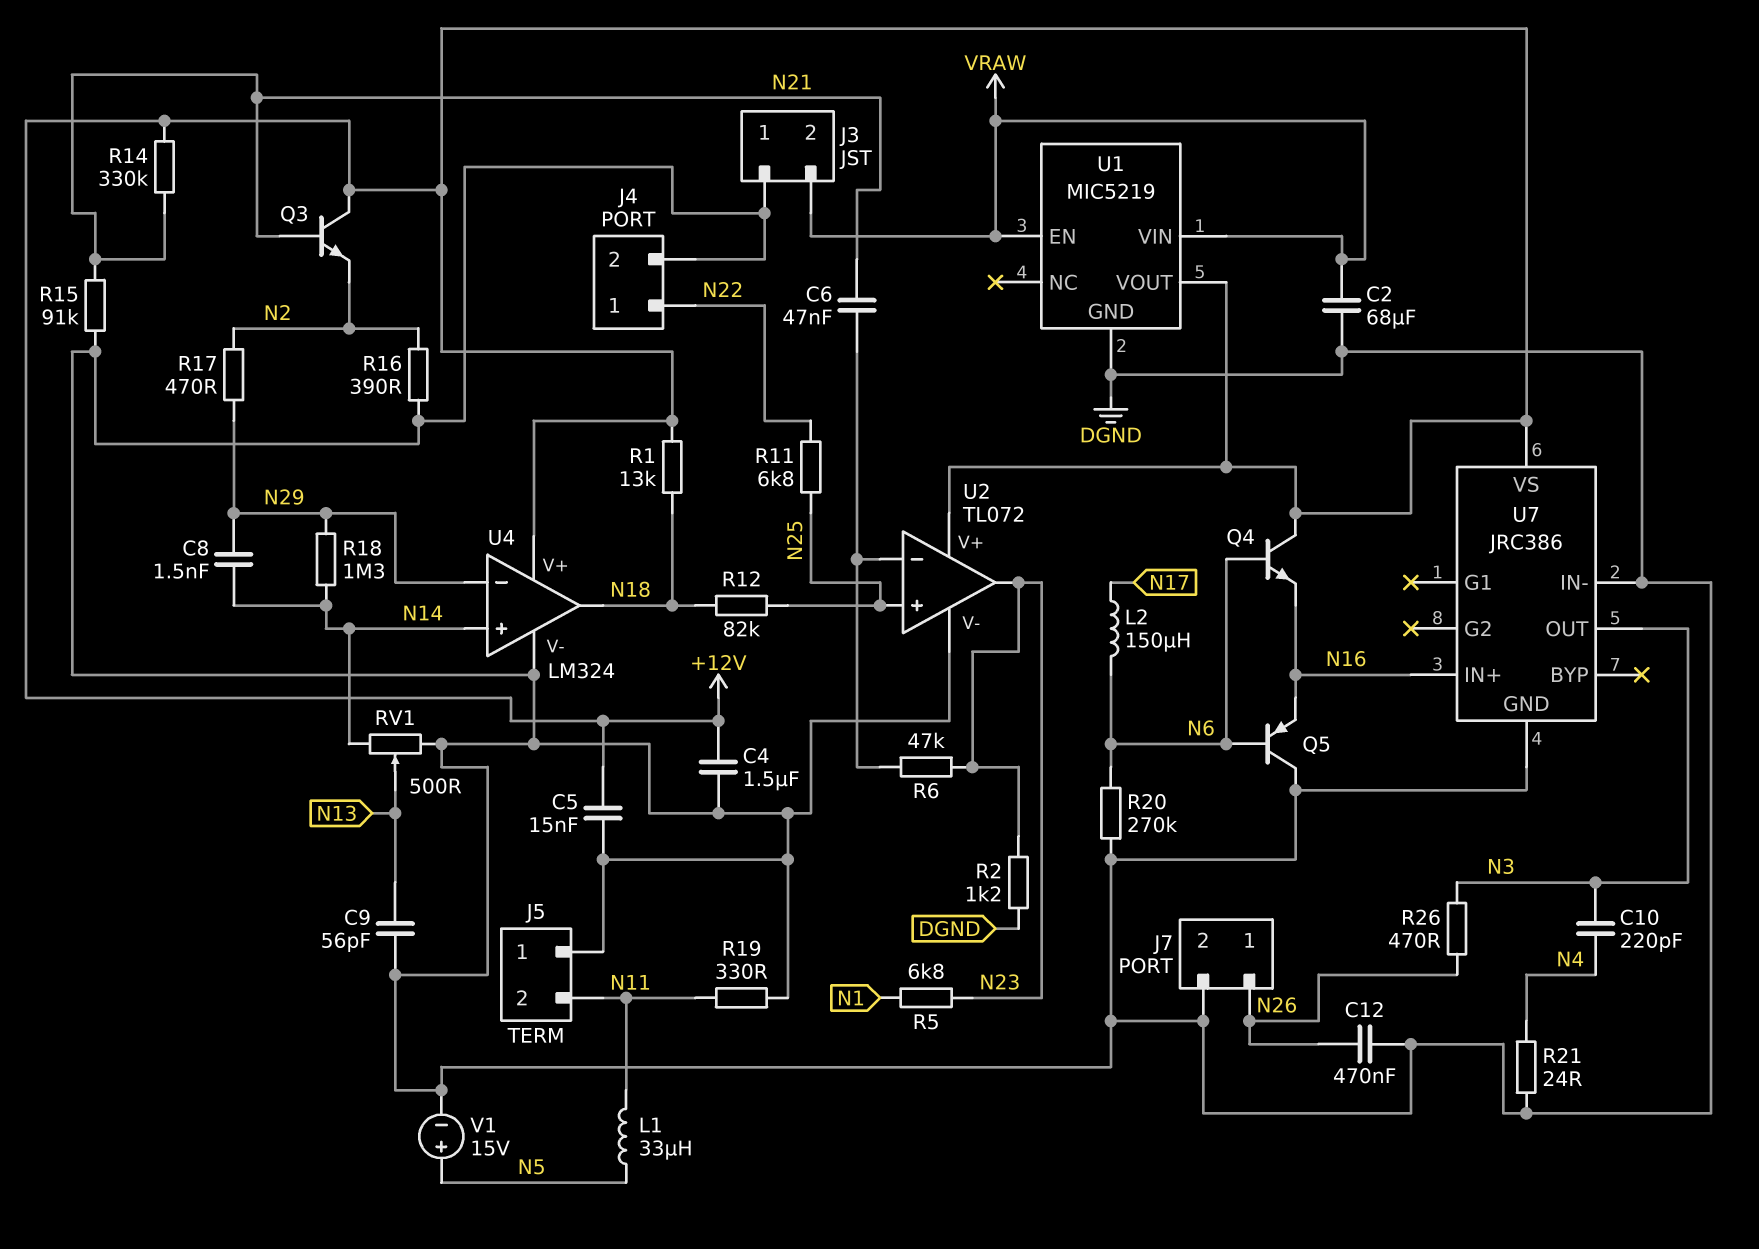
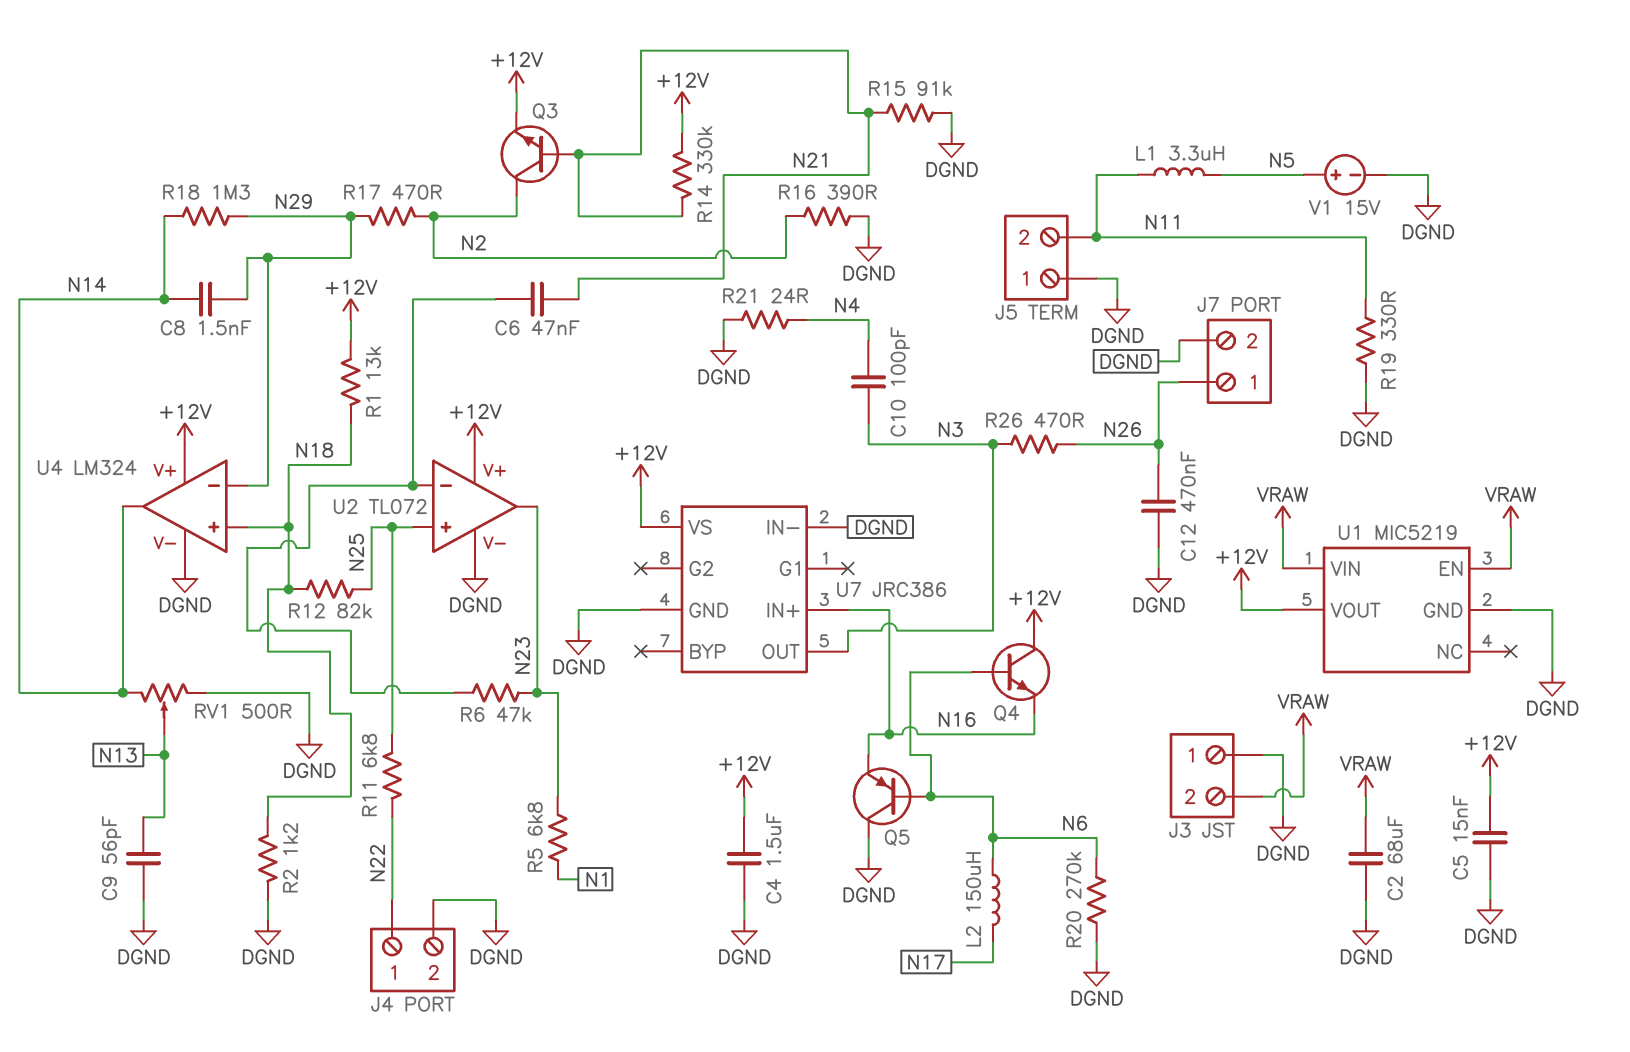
C10: 220pF (N3, N4) -> 100pF (N3, N4)
L1: 33uH (N5, N11) -> 3.3uH (N5, N11)
Q3: NPN (B N21, C +12V, E N2) -> NPN (B N21, C N2, E +12V)
R2: 1.2k (DGND, N23) -> 1.2k (DGND, N18)
U4 pin in+: N14 -> N18
U4 pin out: N18 -> N14

